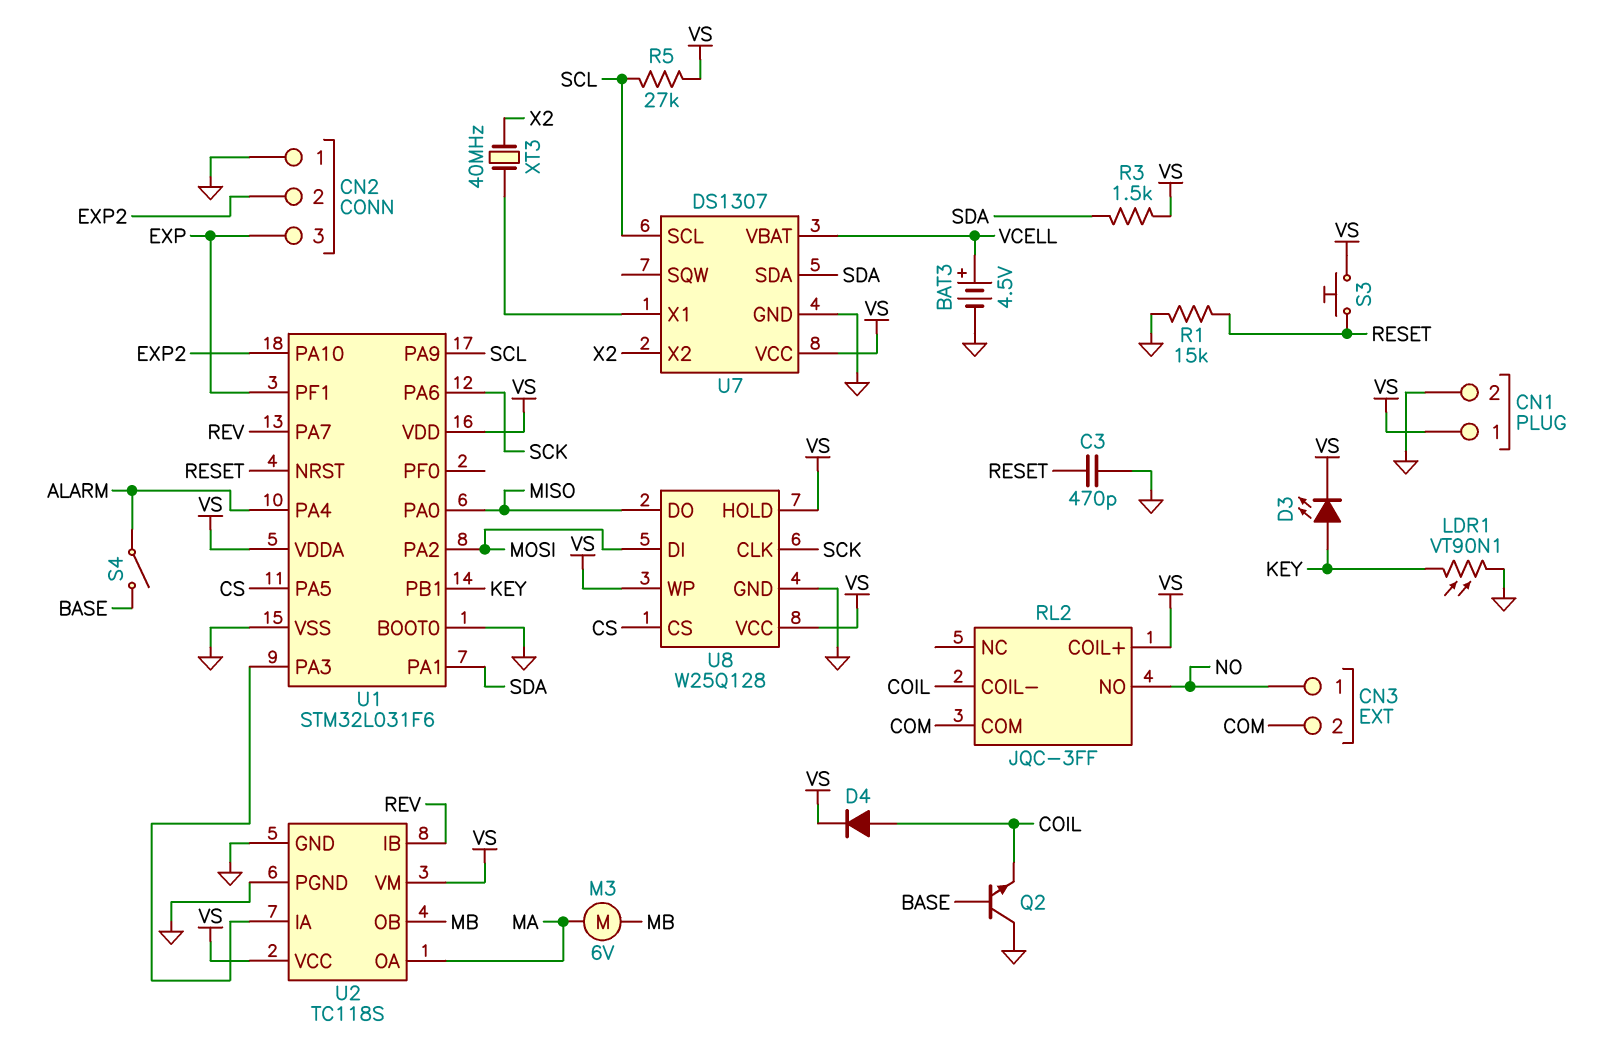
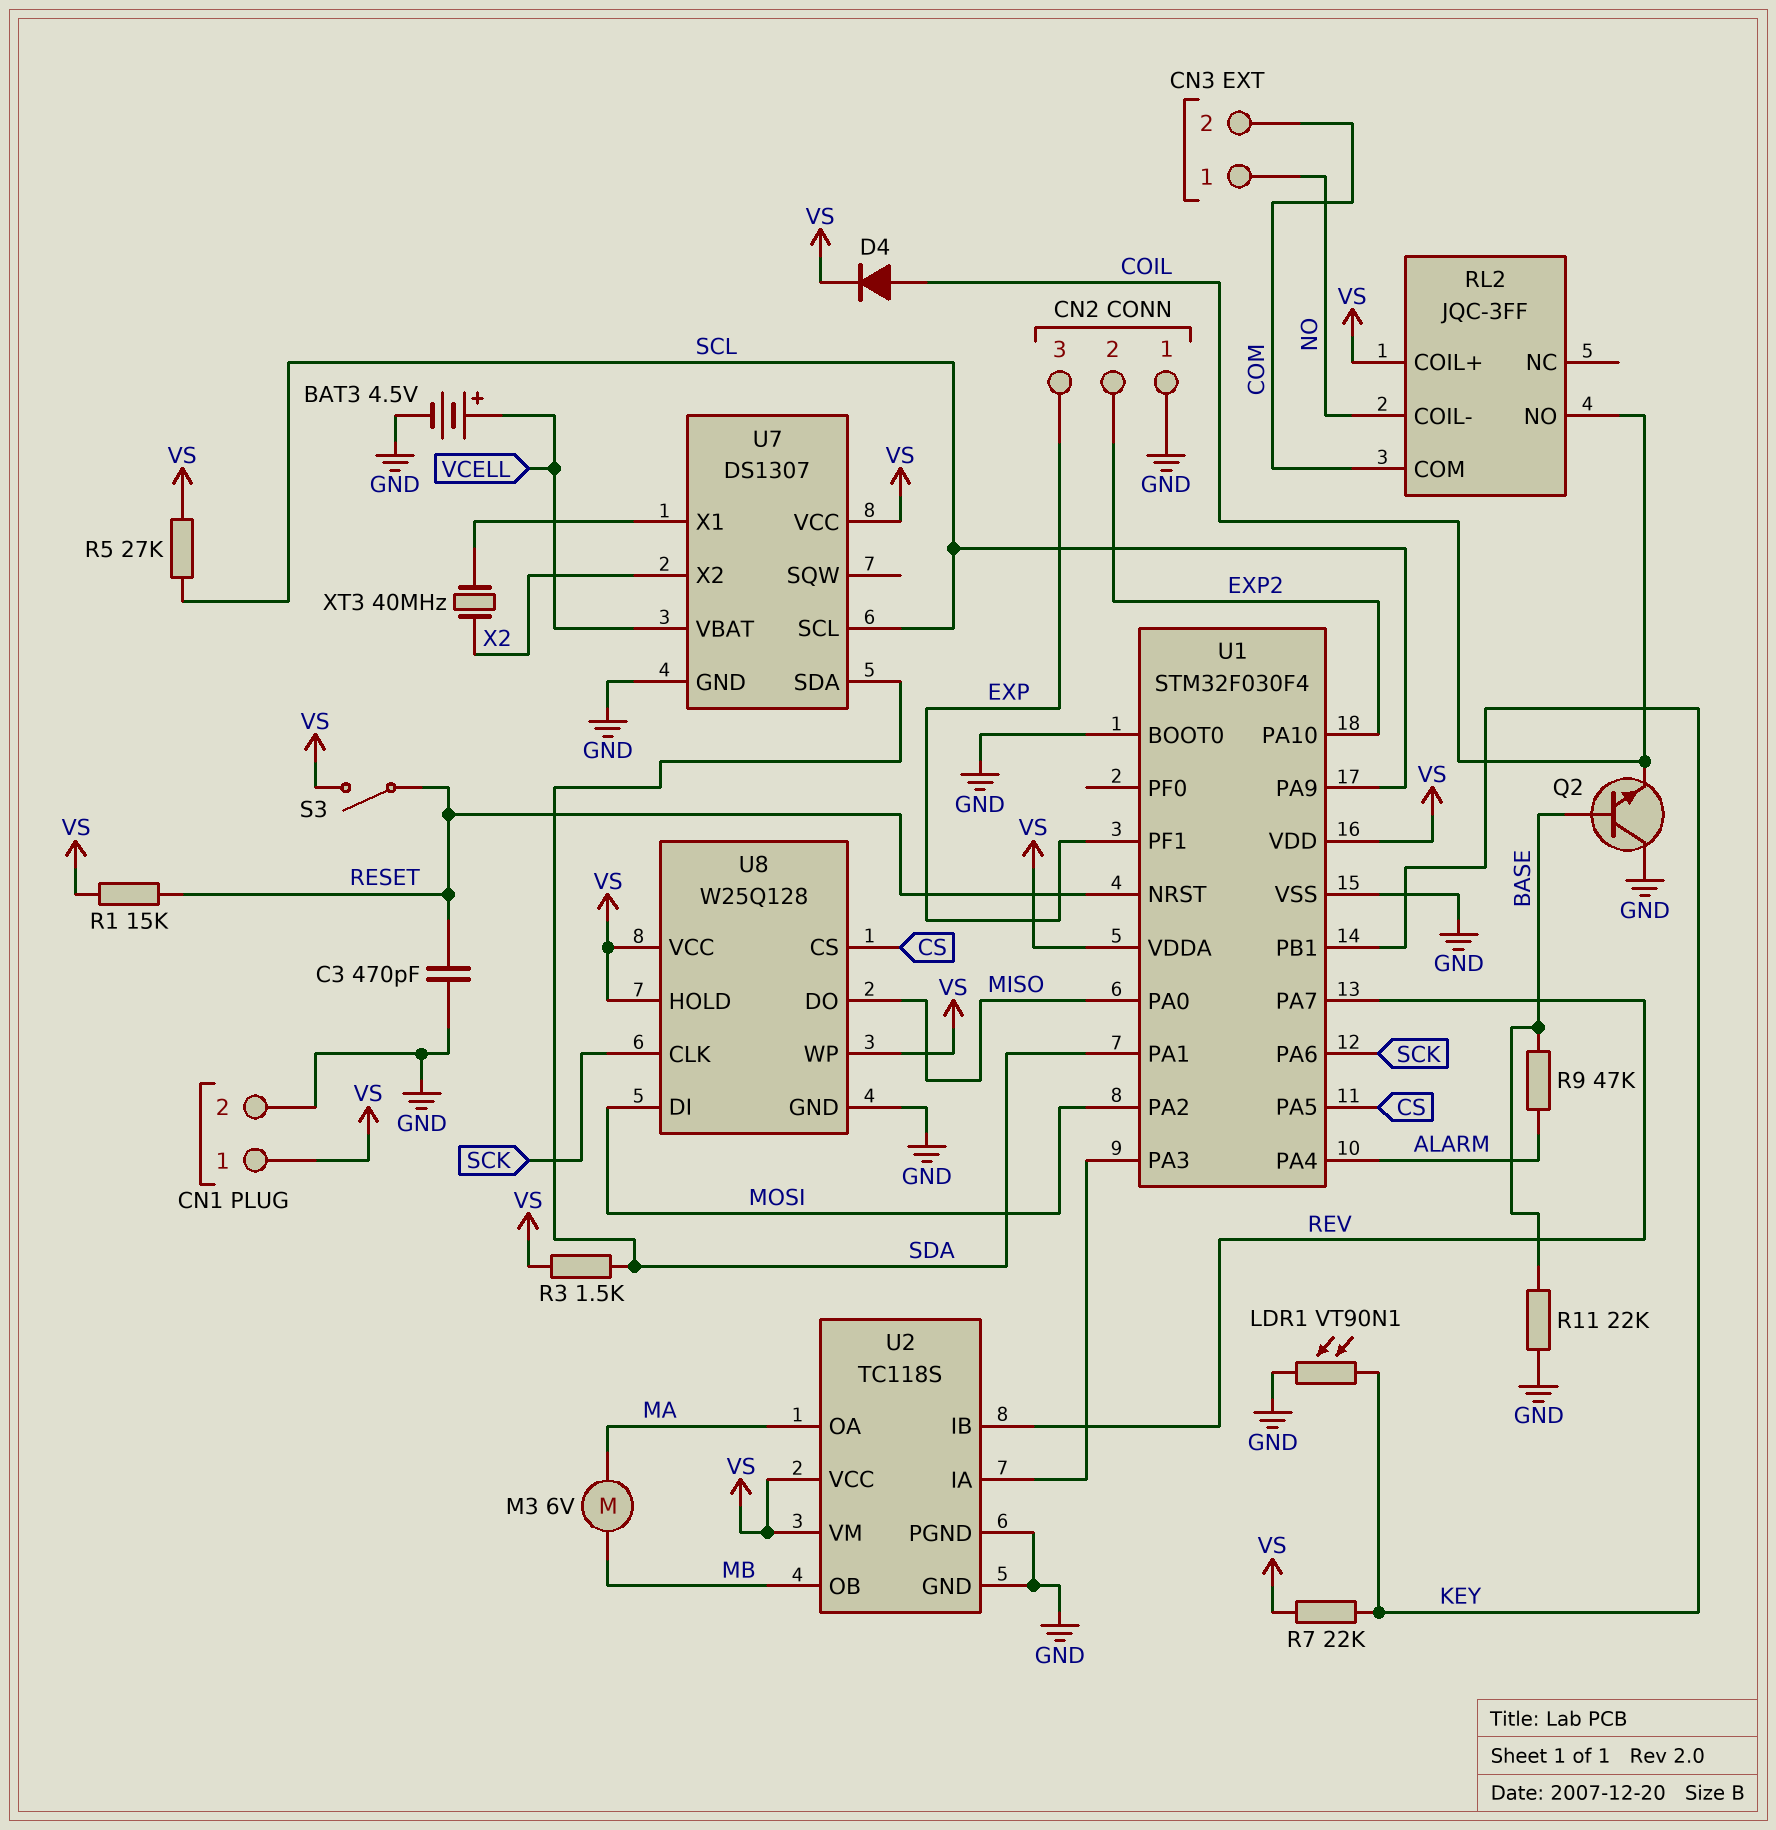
D3: LED (A KEY, K VS) -> none
R1: 15k (GND, RESET) -> 15k (RESET, VS)
R7: none -> 22k (KEY, VS)
R9: none -> 47k (ALARM, BASE)
R11: none -> 22k (BASE, GND)
RL2 pin COIL-: COIL -> NO
RL2 pin NO: NO -> COIL
S3: button (RESET, VS) -> switch (RESET, VS)
S4: switch (ALARM, BASE) -> none
U1: STM32L031F6 -> STM32F030F4

